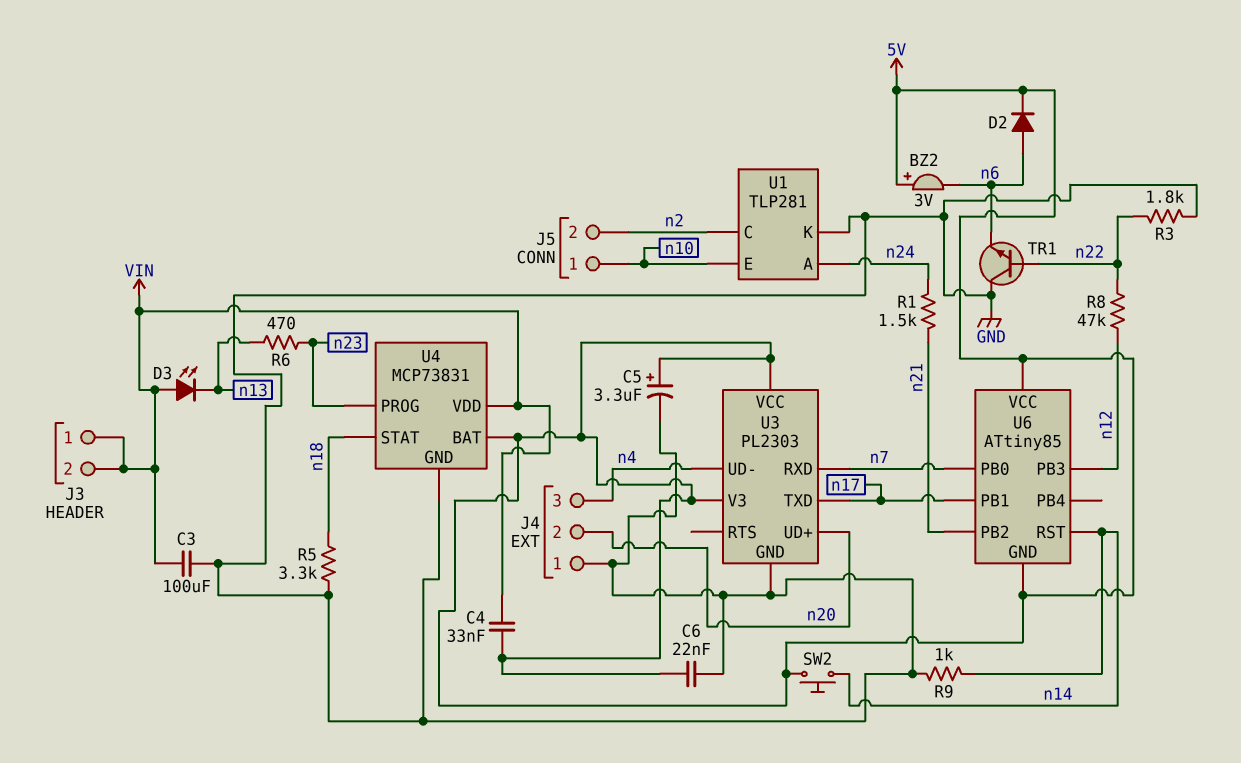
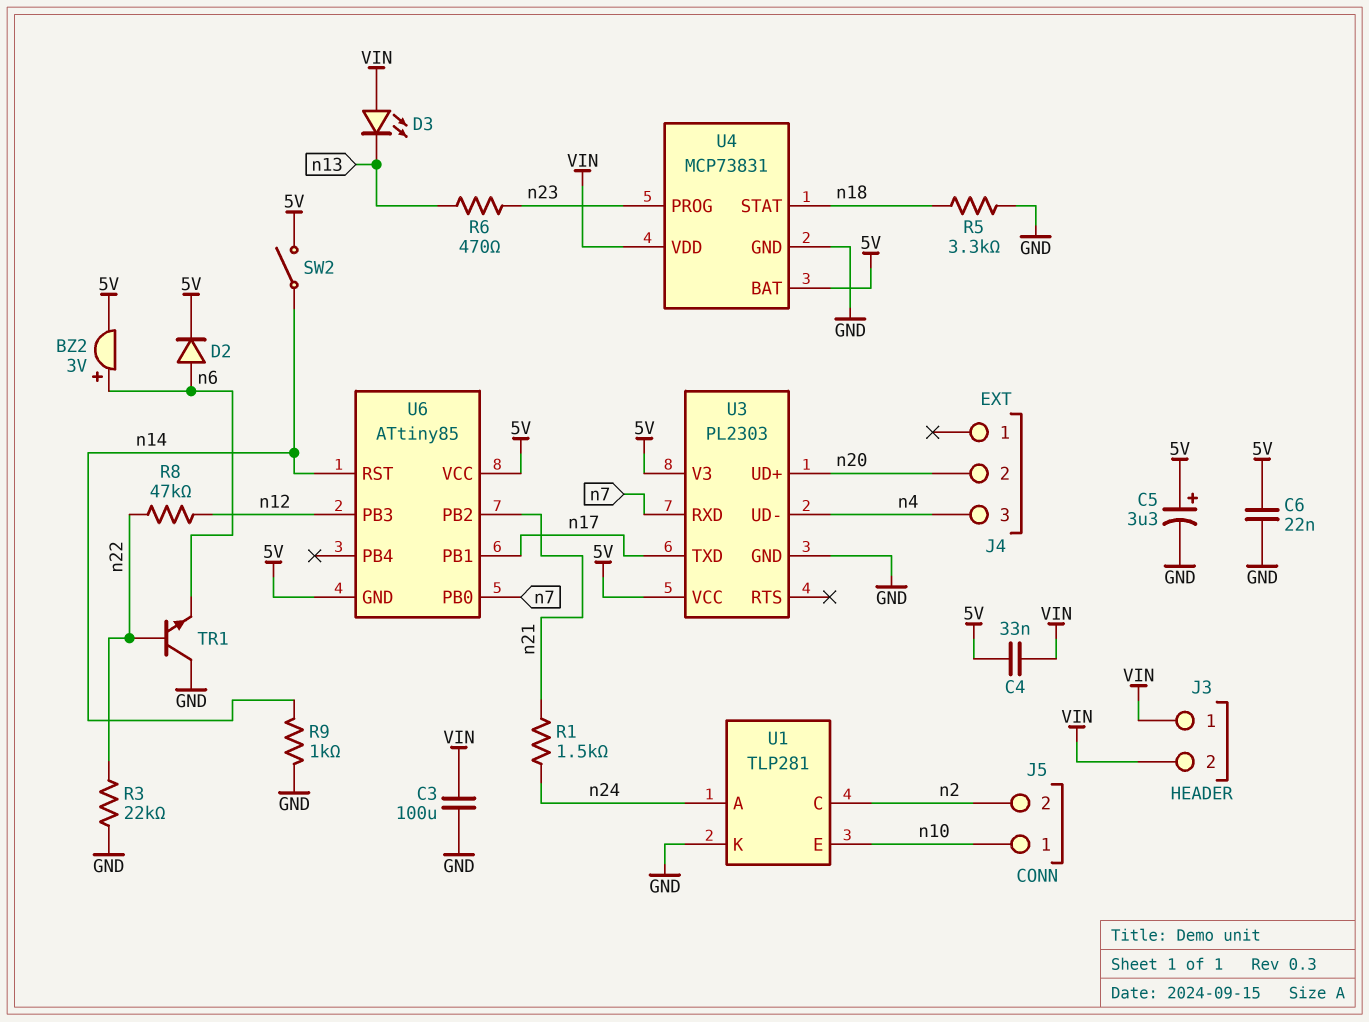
BZ2: buzzer 3V (plus 5V, minus n6) -> buzzer 3V (plus n6, minus 5V)
J4 pin 1: GND -> none
R3: 1.8k (GND, n22) -> 22k (GND, n22)
SW2: button (5V, n14) -> switch (5V, n14)

